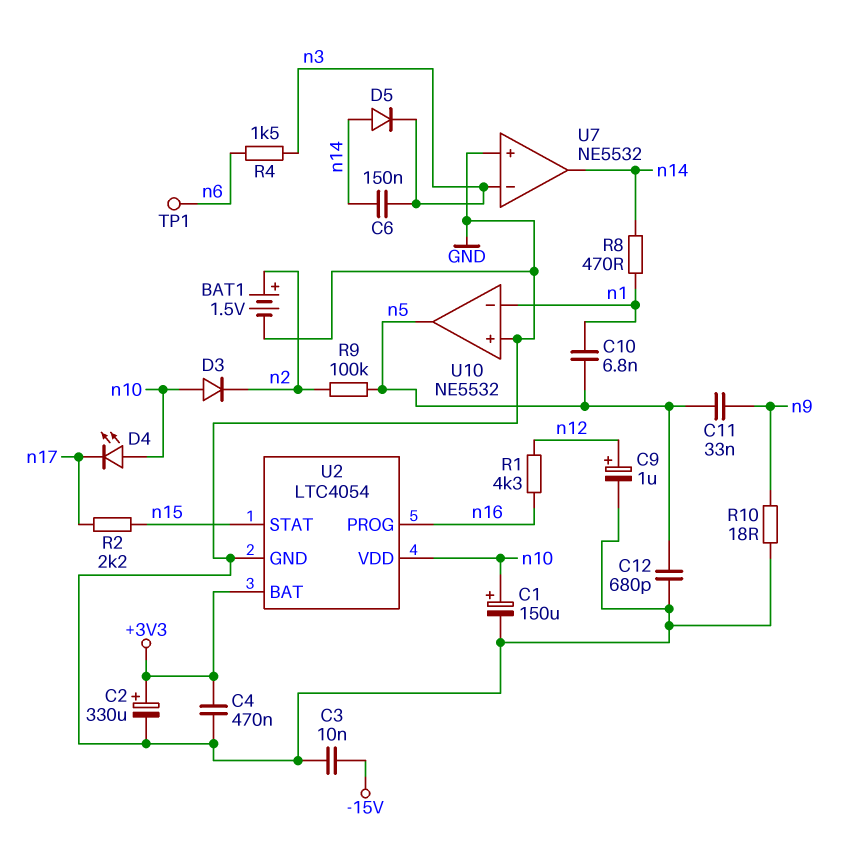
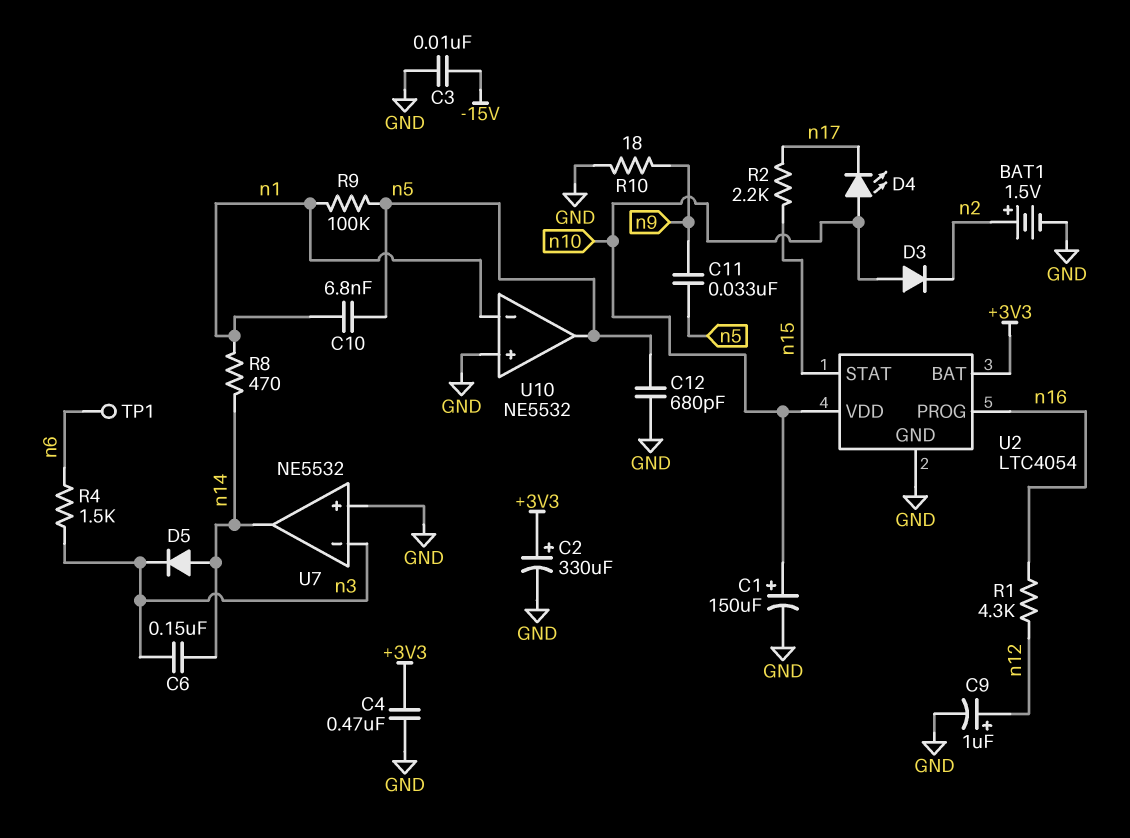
R9: 100k (n2, n5) -> 100k (n1, n5)

